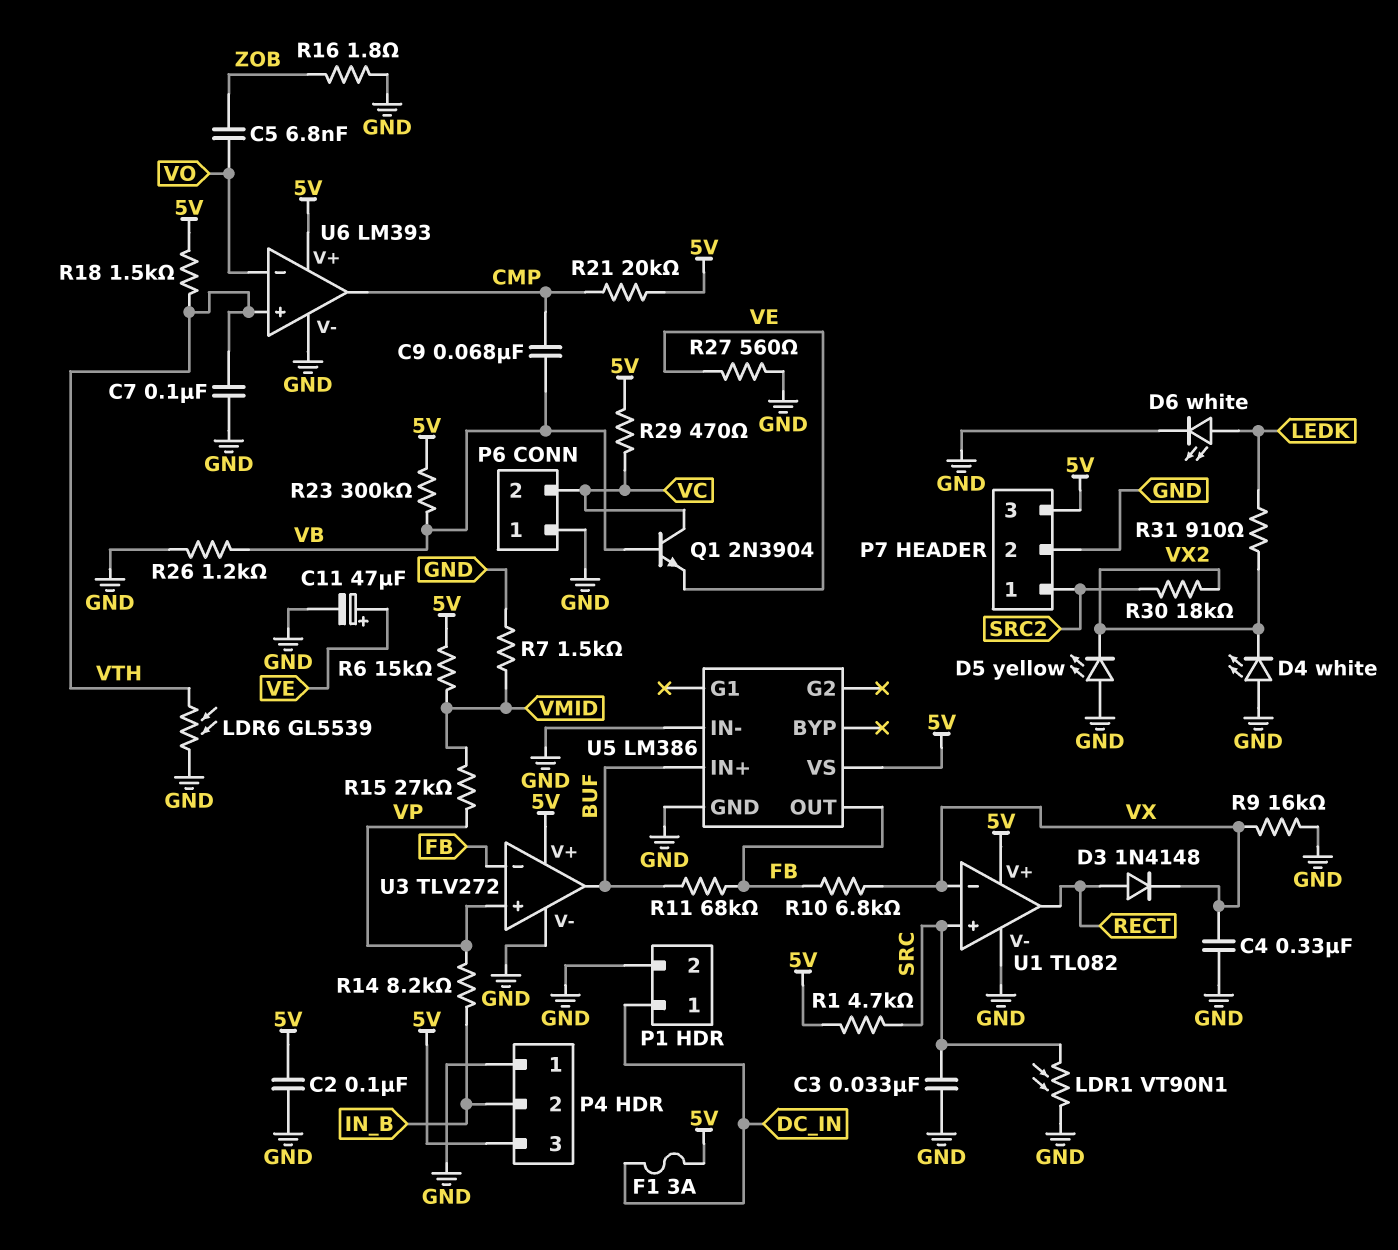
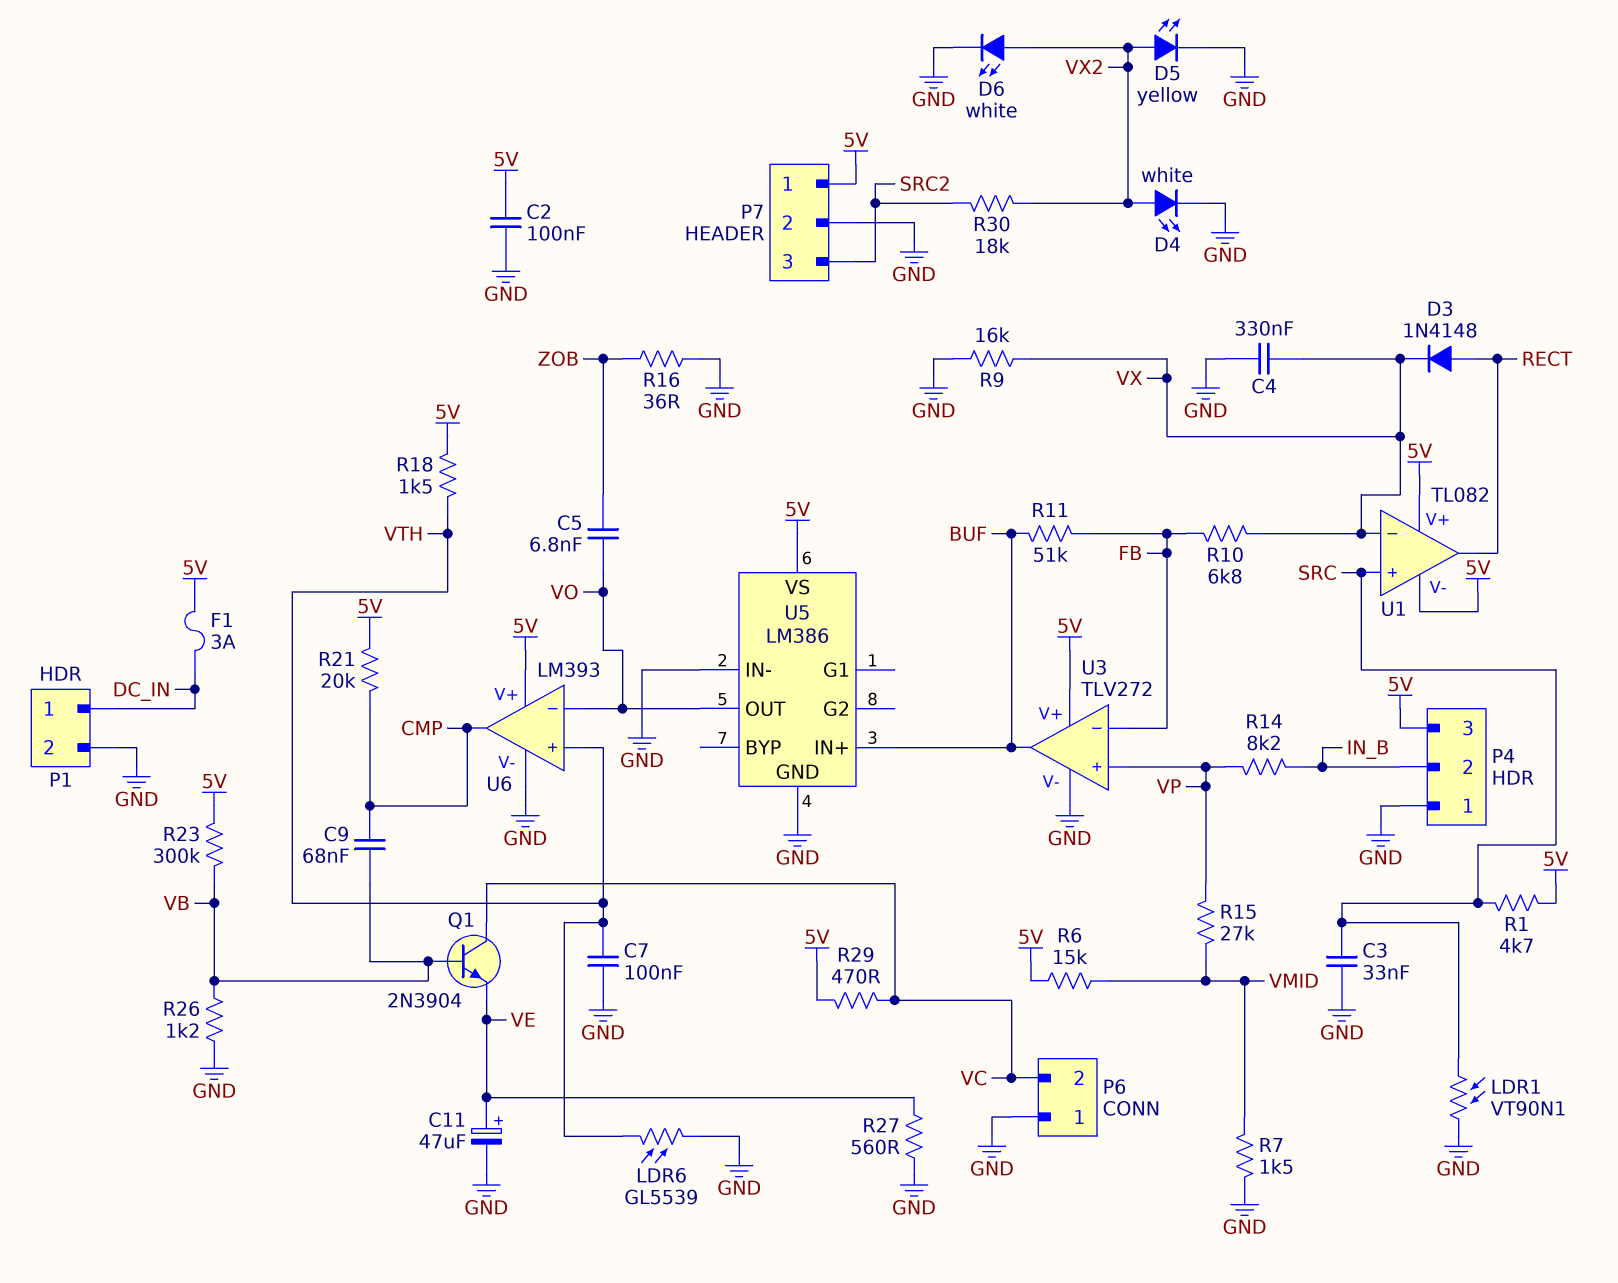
D4: LED white (A GND, K VX2) -> LED white (A VX2, K GND)
D5: LED yellow (A GND, K VX2) -> LED yellow (A VX2, K GND)
D6: LED white (A LEDK, K GND) -> LED white (A VX2, K GND)
P7 pin 1: SRC2 -> 5V
P7 pin 3: 5V -> SRC2
R11: 68k (BUF, FB) -> 51k (BUF, FB)
R16: 1.8 (GND, ZOB) -> 36 (GND, ZOB)
R31: 910 (LEDK, VX2) -> none
U1 pin V-: GND -> 5V
U5 pin OUT: FB -> VO

